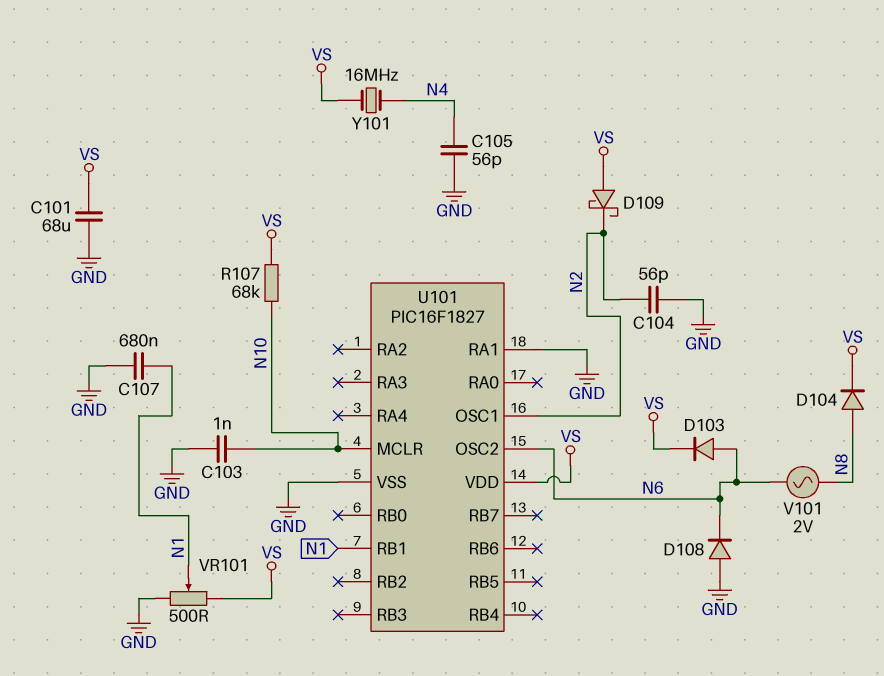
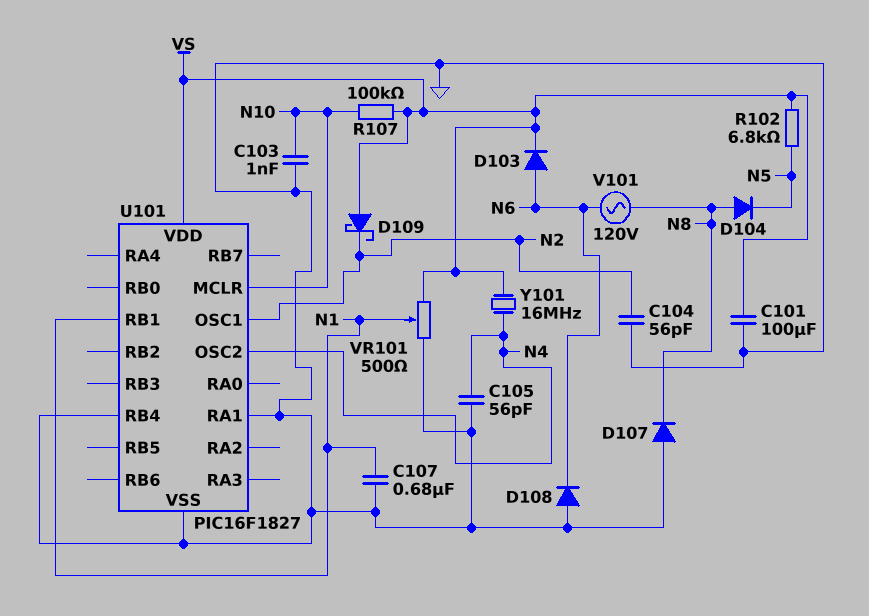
C101: 68uF (GND, VS) -> 100uF (GND, VS)
D104: diode (A N8, K VS) -> diode (A N8, K N5)
D107: none -> diode (A GND, K N8)
R102: none -> 6.8k (N5, VS)
R107: 68k (N10, VS) -> 100k (N10, VS)
U101 pin OSC2: N6 -> N4
U101 pin RB4: none -> GND
V101: AC 2V (N6, N8) -> AC 120V (N6, N8)

